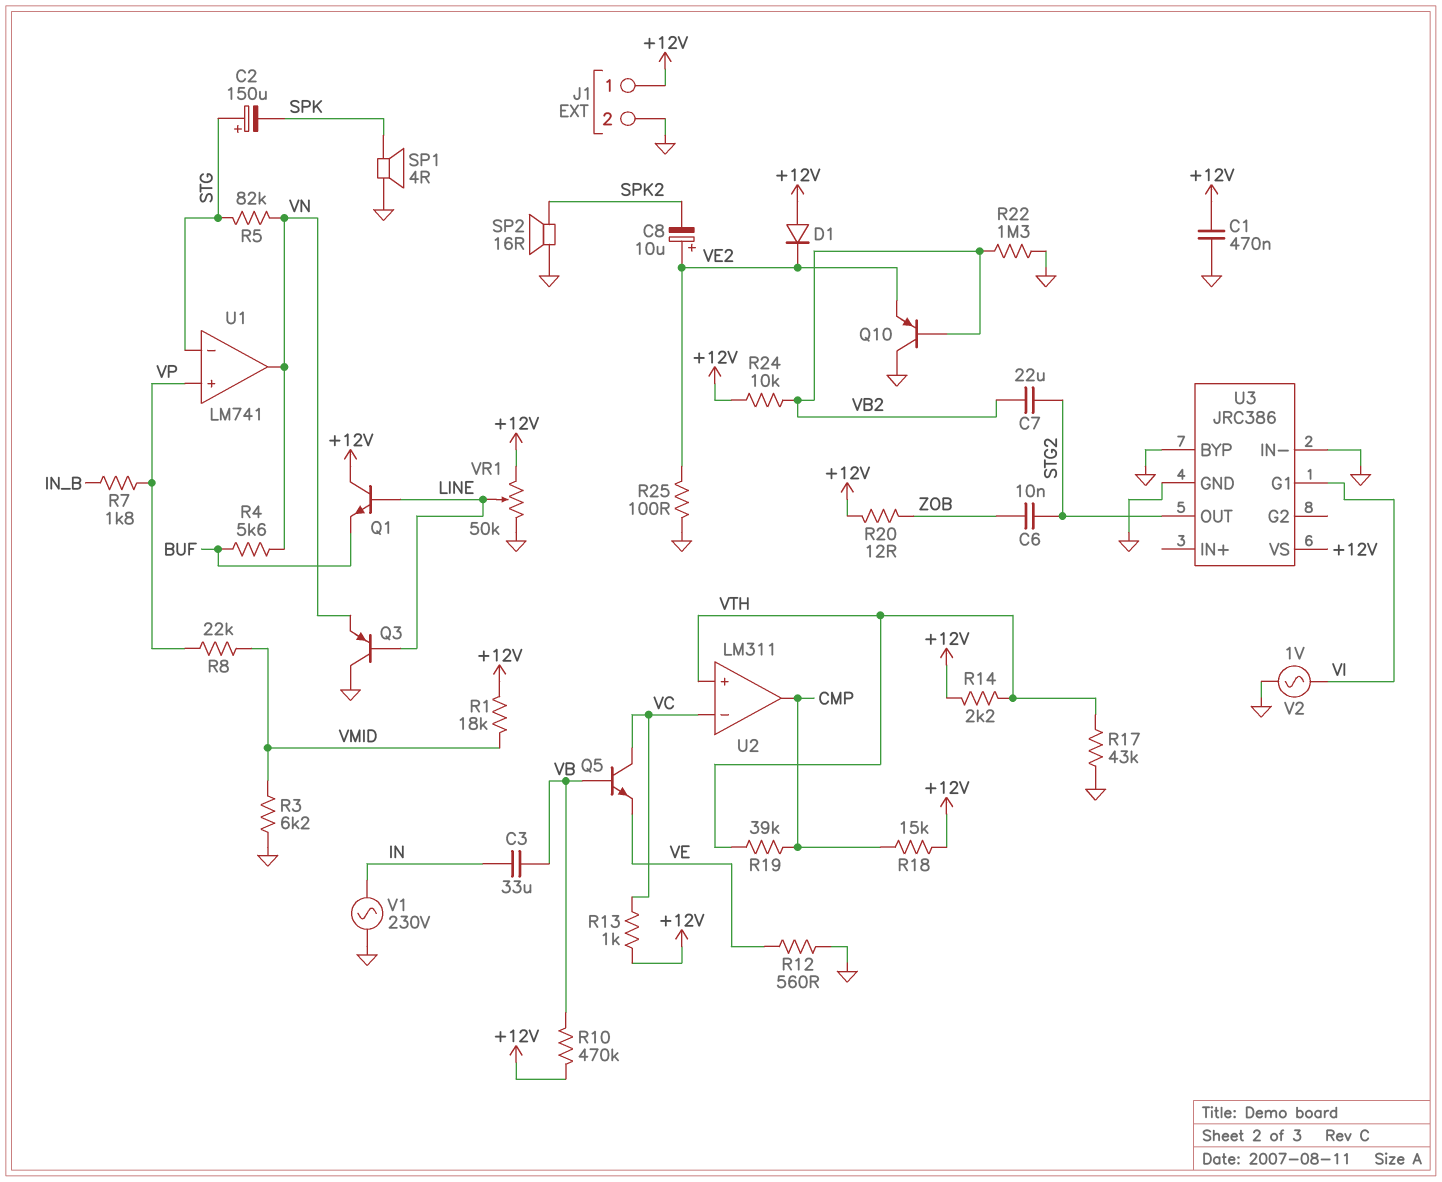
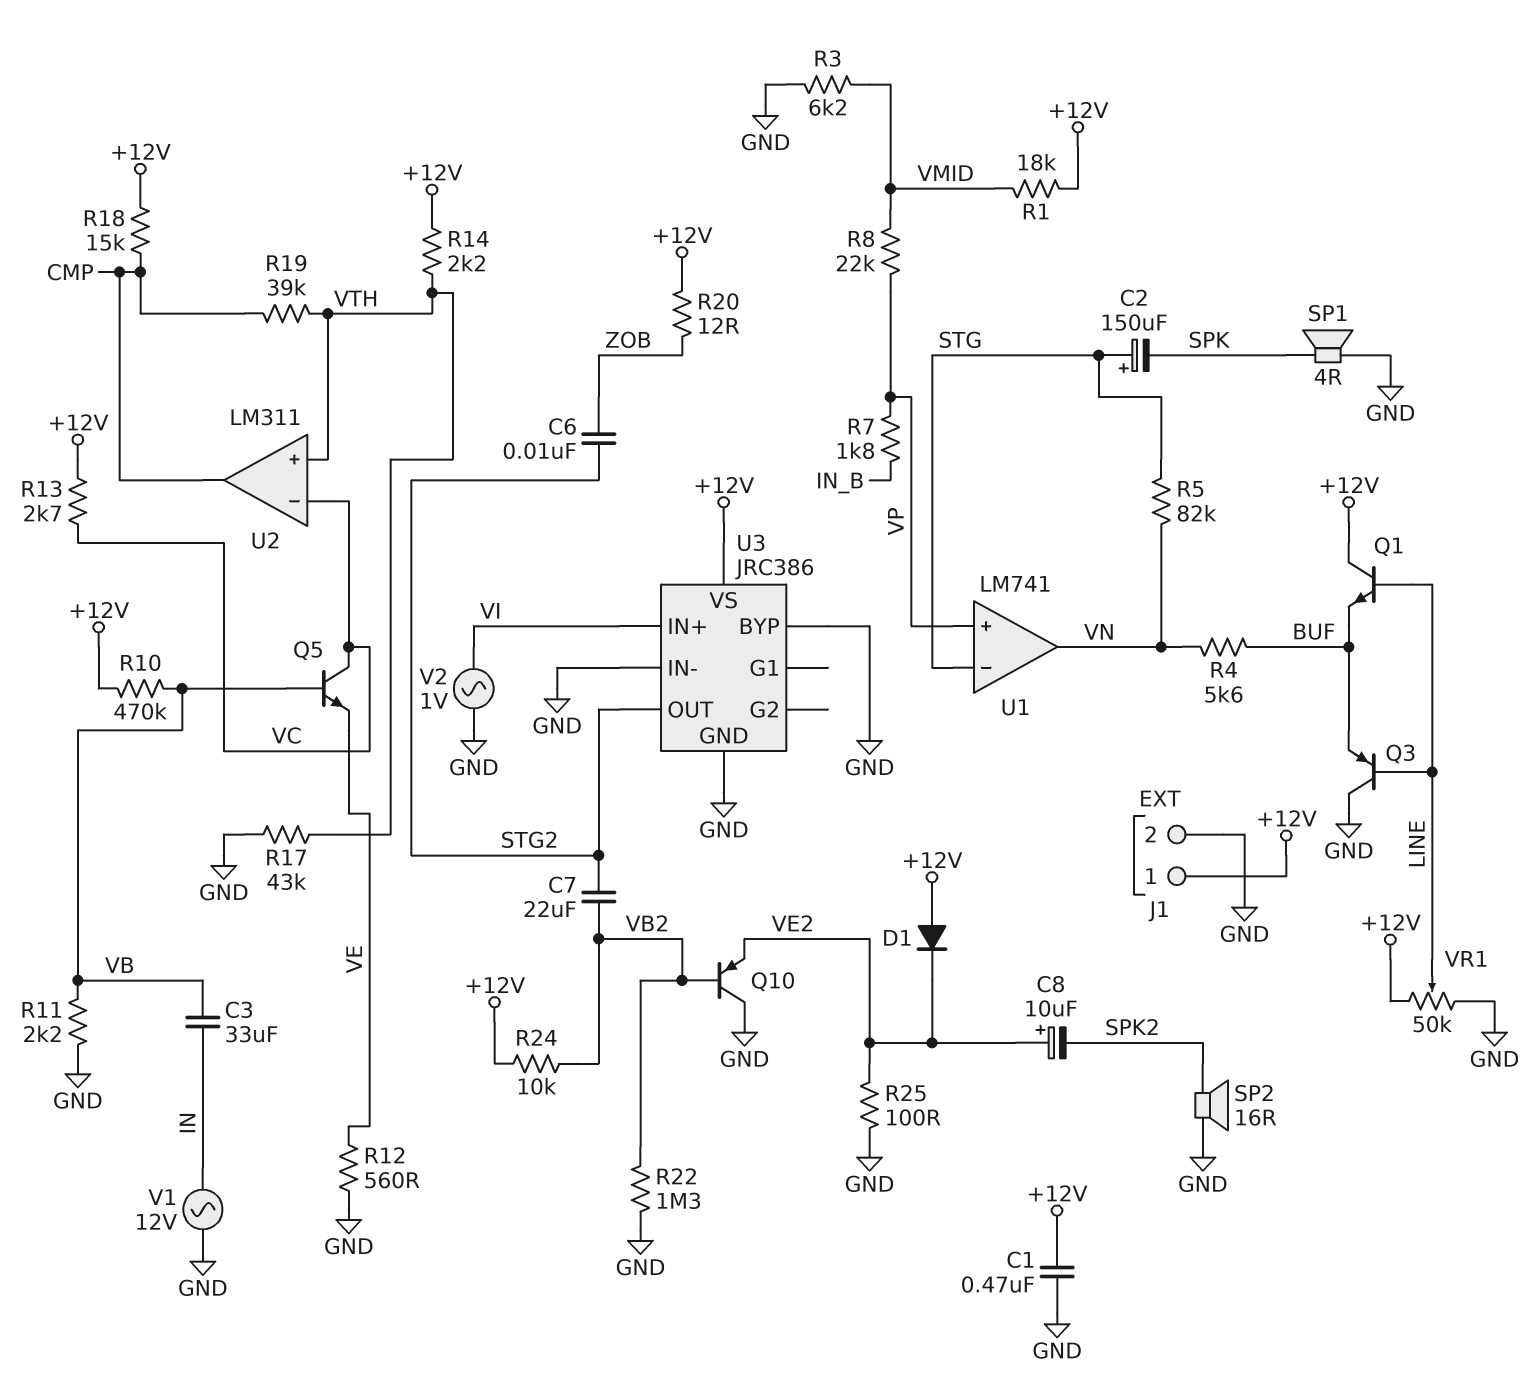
Q3: PNP (B LINE, C GND, E VN) -> PNP (B LINE, C GND, E BUF)
R11: none -> 2.2k (GND, VB)
R13: 1k (+12V, VC) -> 2.7k (+12V, VC)
U3 pin G1: VI -> none
U3 pin IN+: none -> VI
V1: AC 230V (GND, IN) -> AC 12V (GND, IN)

